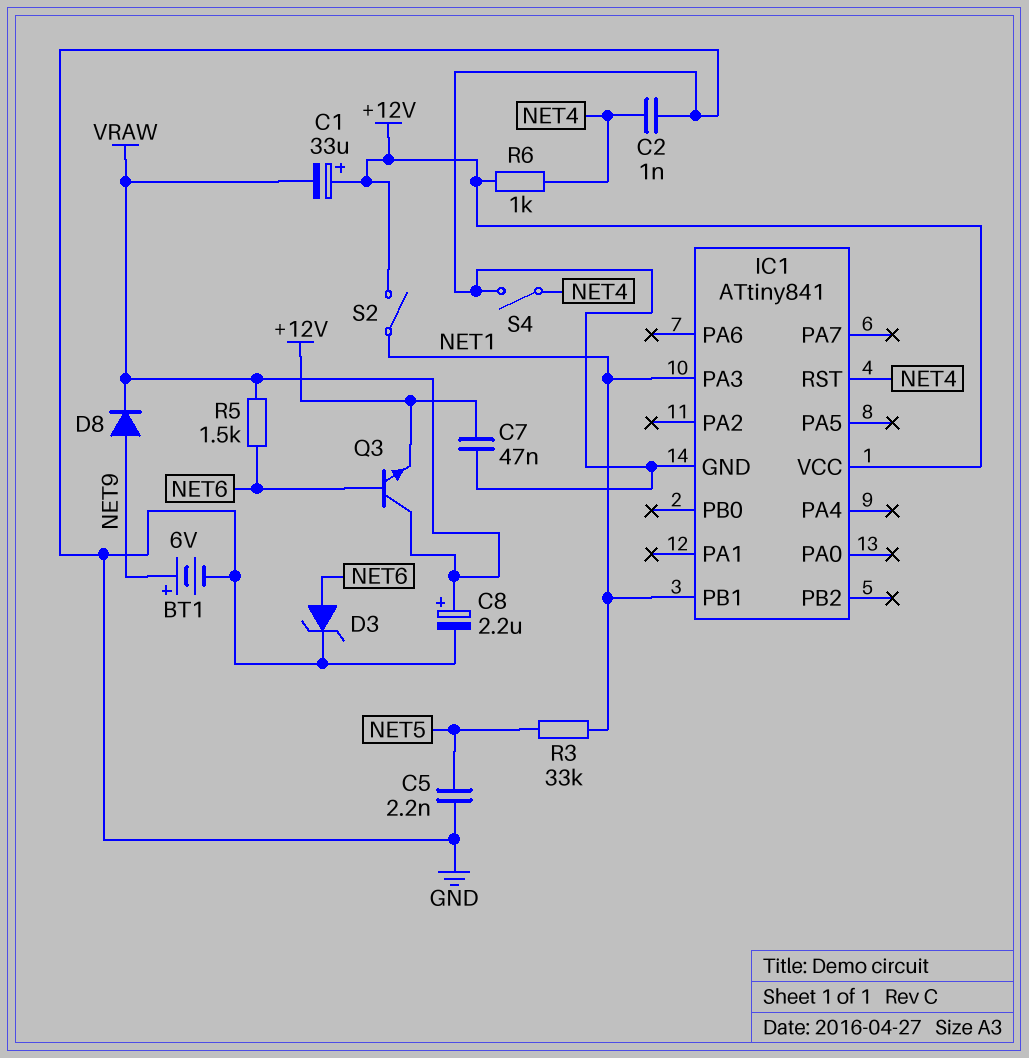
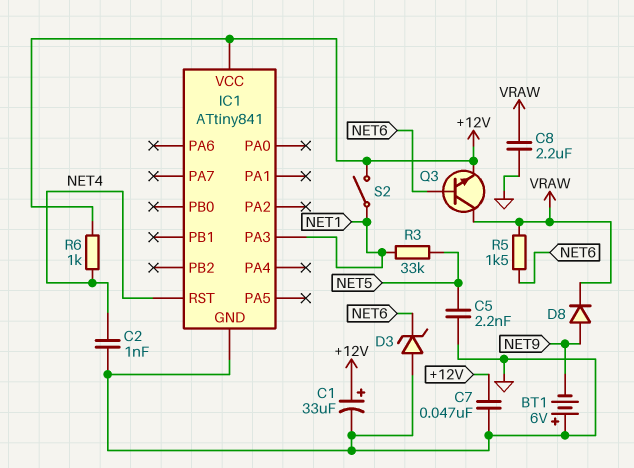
BT1: 6V (plus NET9, minus GND) -> 6V (plus GND, minus NET9)
C1: 33uF (plus +12V, minus VRAW) -> 33uF (plus +12V, minus GND)
C8: 2.2uF (plus VRAW, minus GND) -> 2.2uF (GND, VRAW)
D3: zener (A NET6, K GND) -> zener (A GND, K NET6)
IC1 pin PB1: NET1 -> none
S4: switch (GND, NET4) -> none

